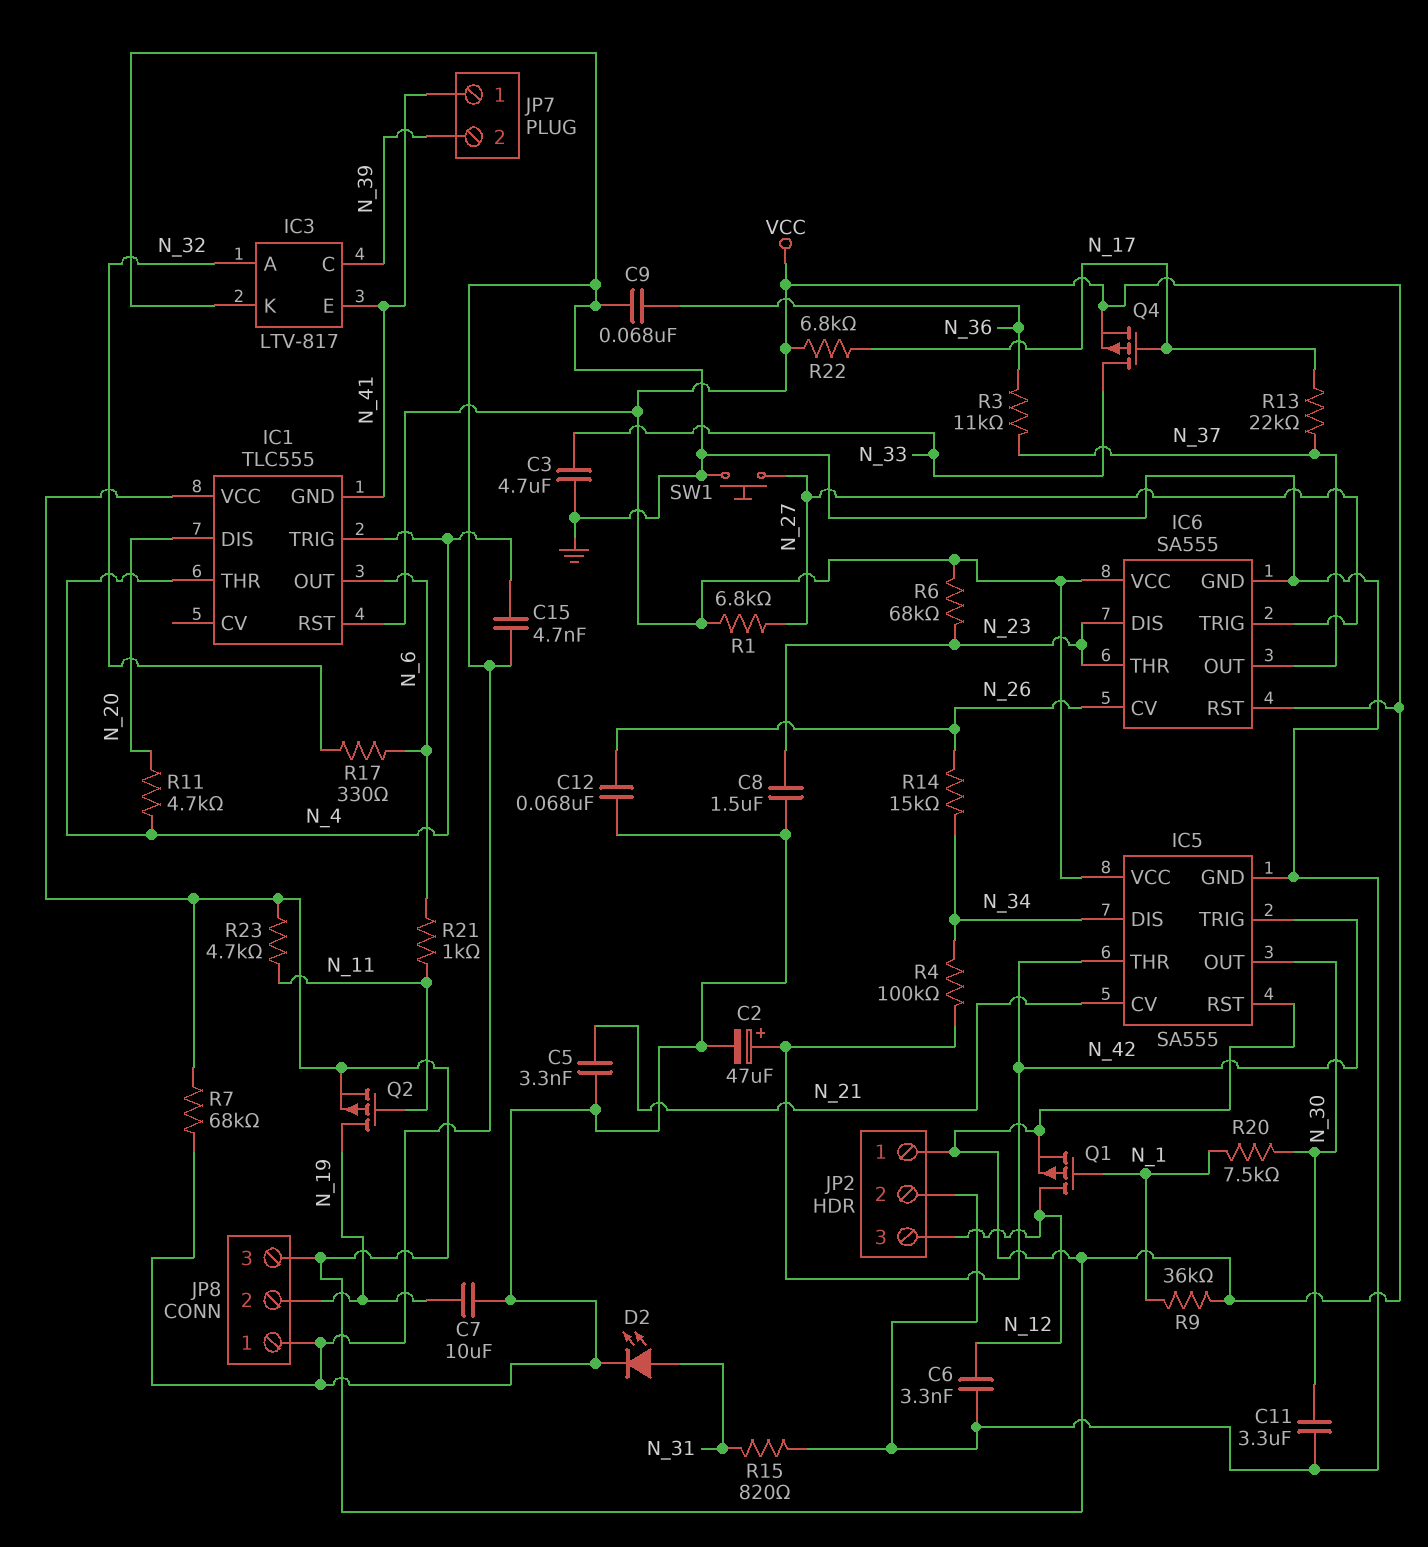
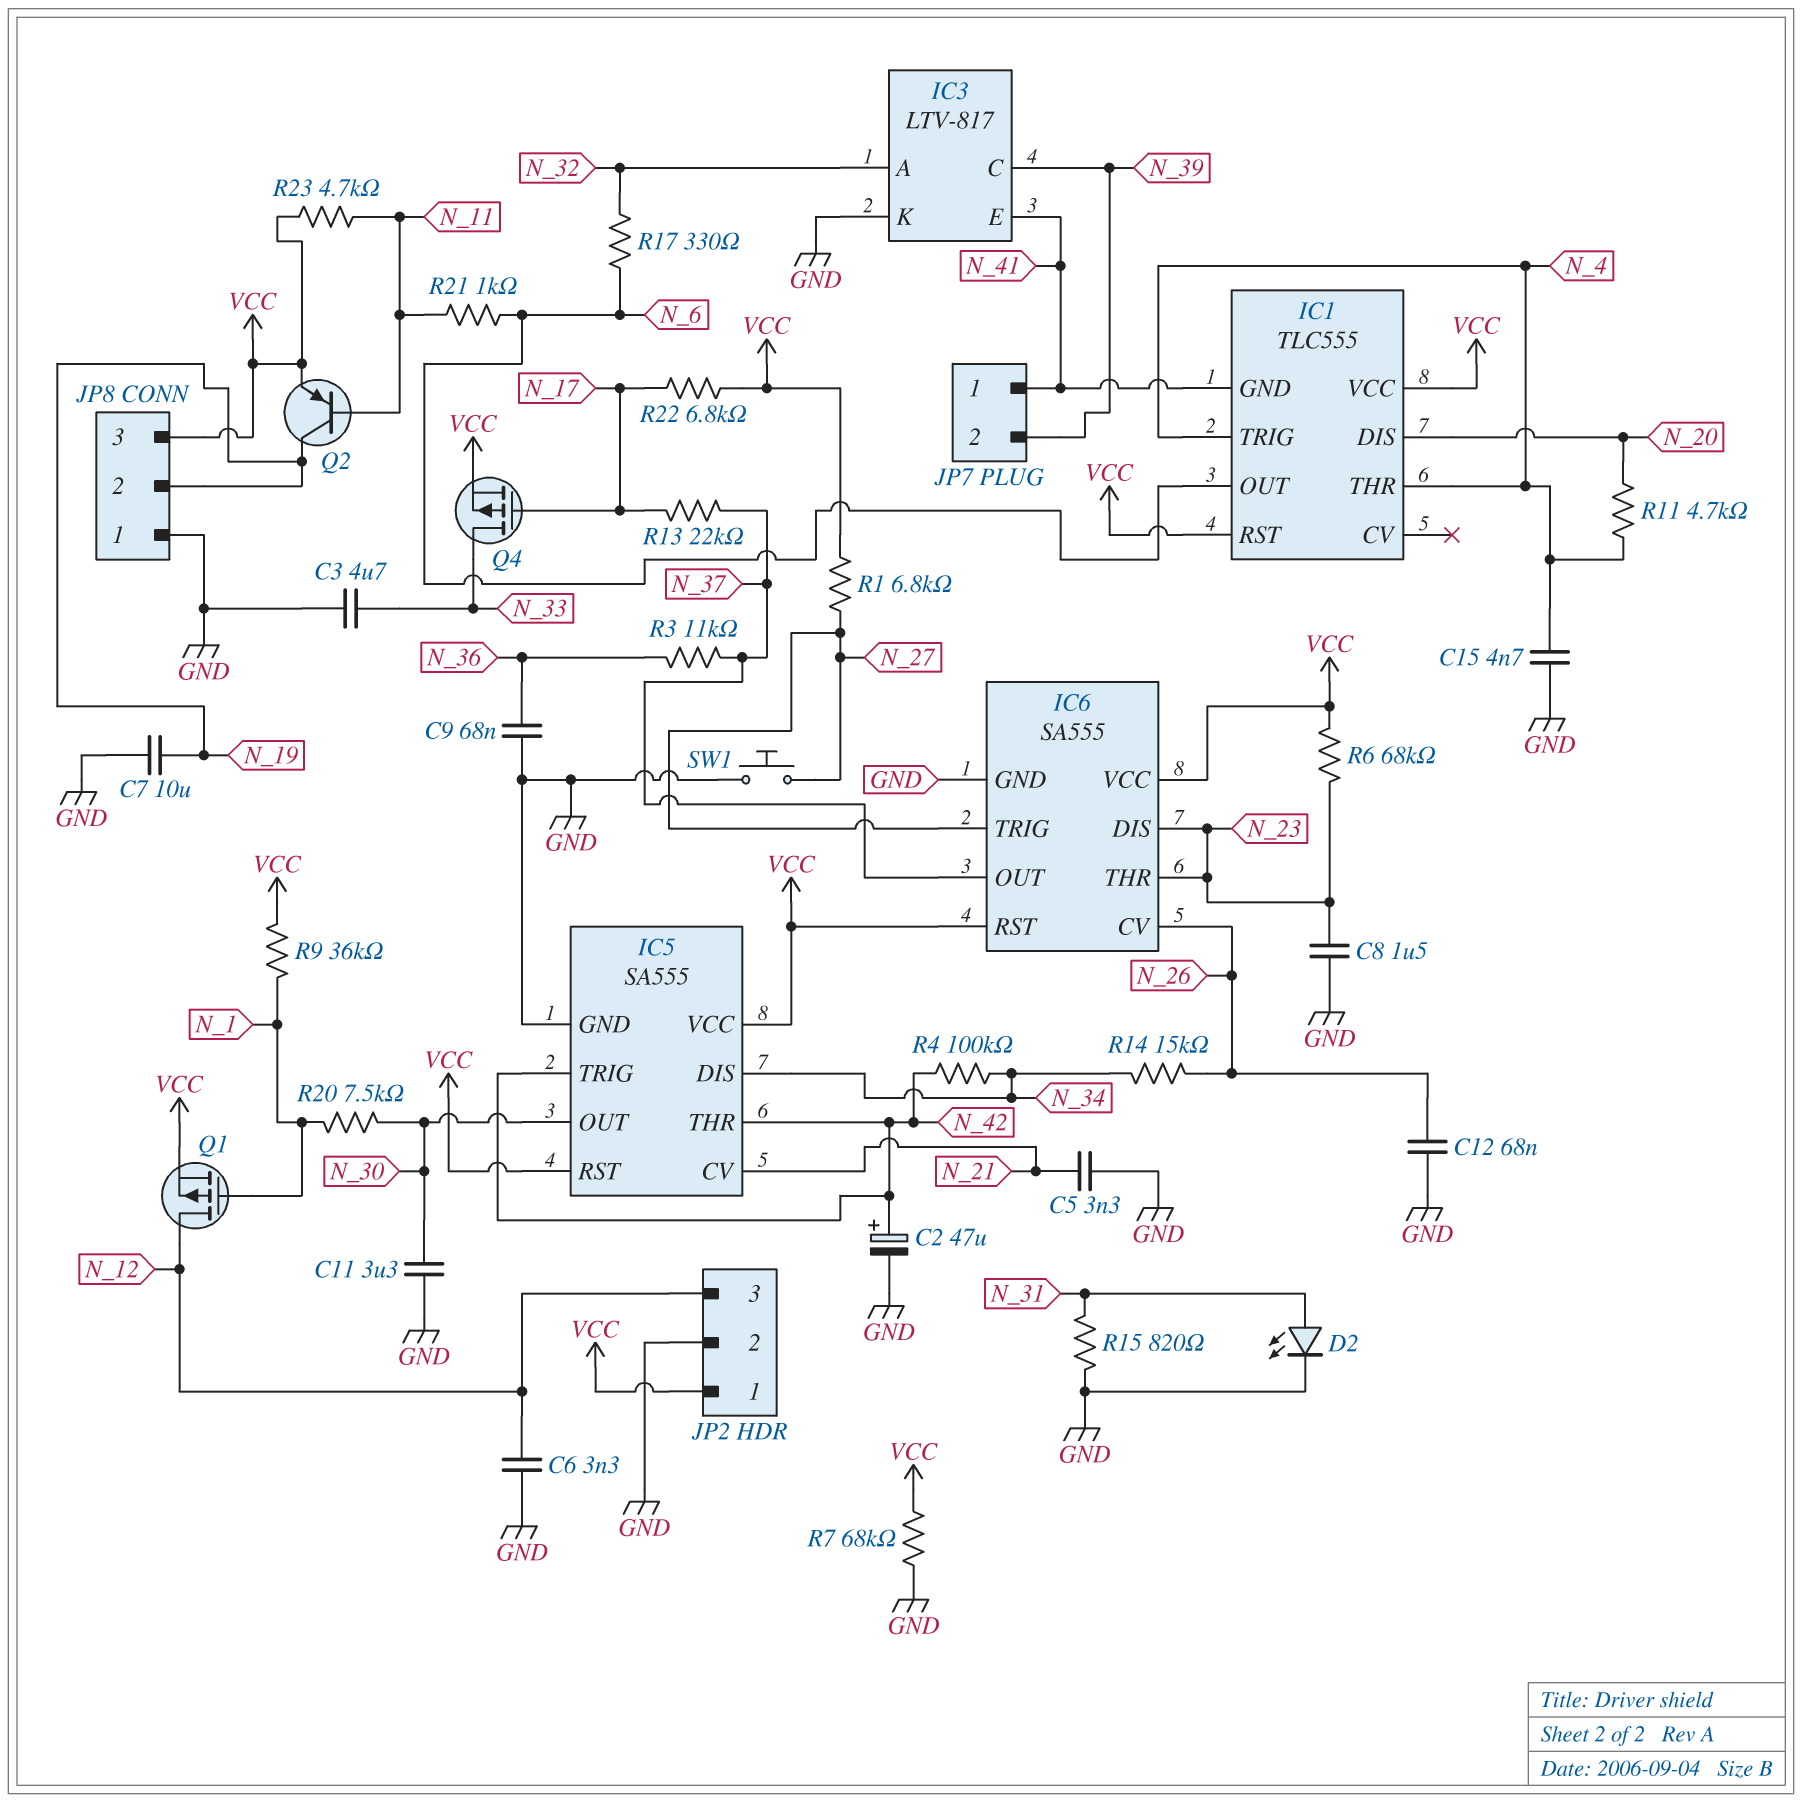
Q2: PMOS (G N_11, D N_19, S VCC) -> PNP (B N_11, C N_19, E VCC)

